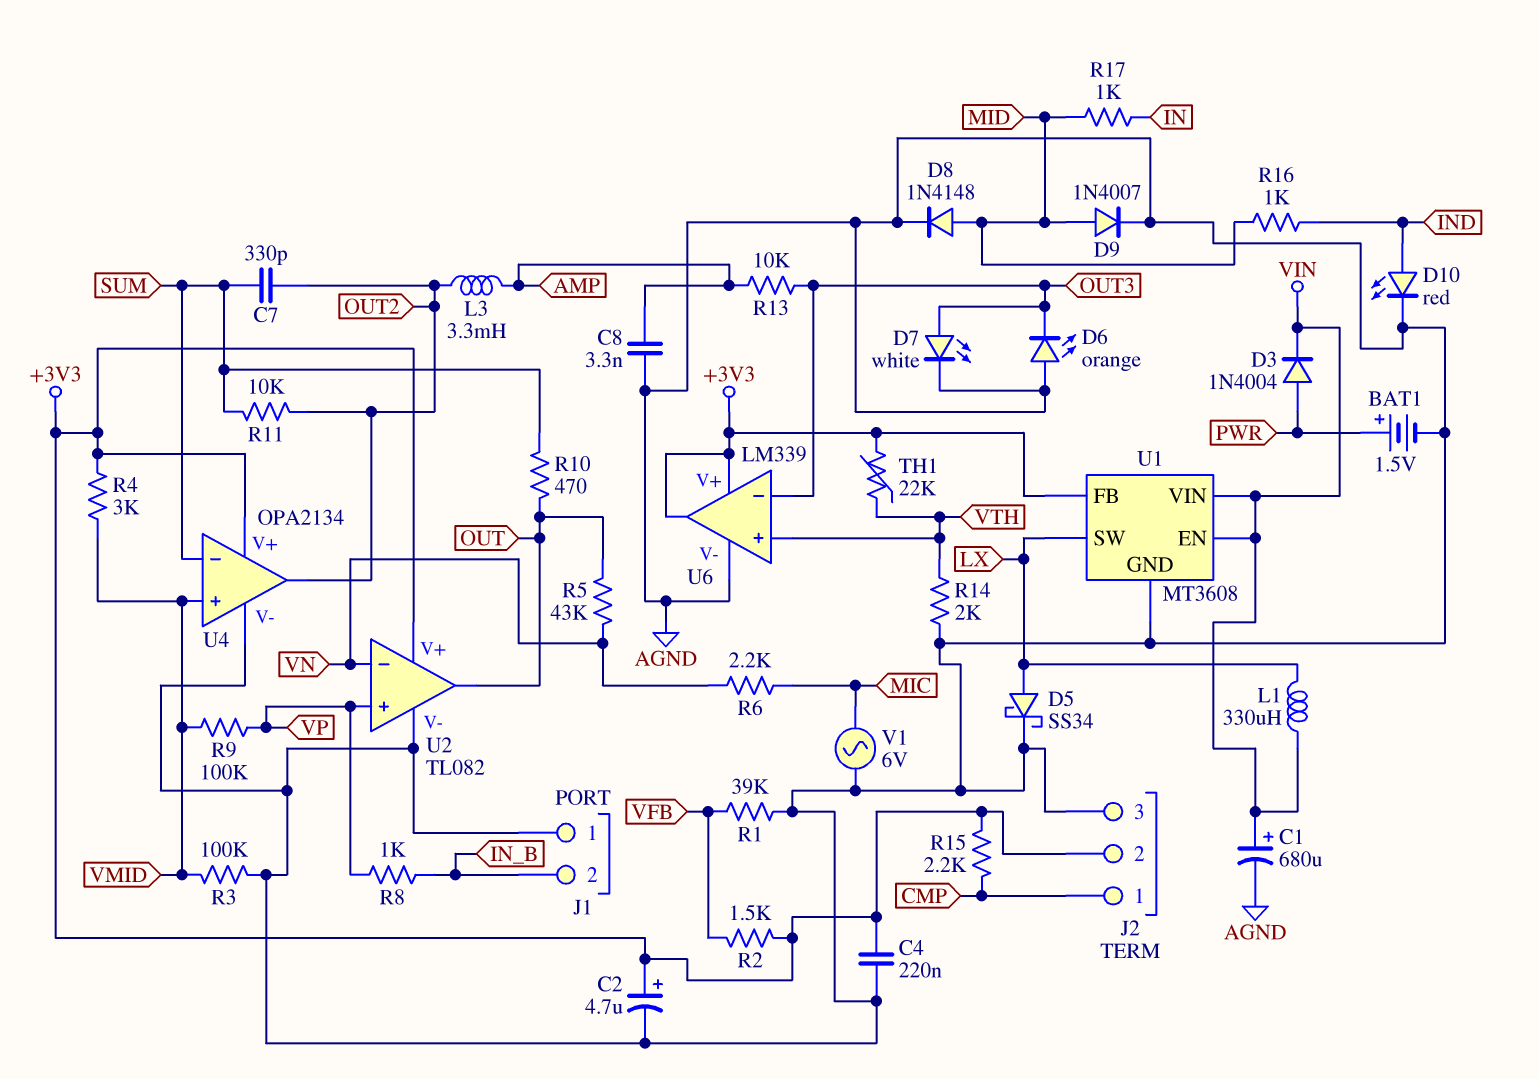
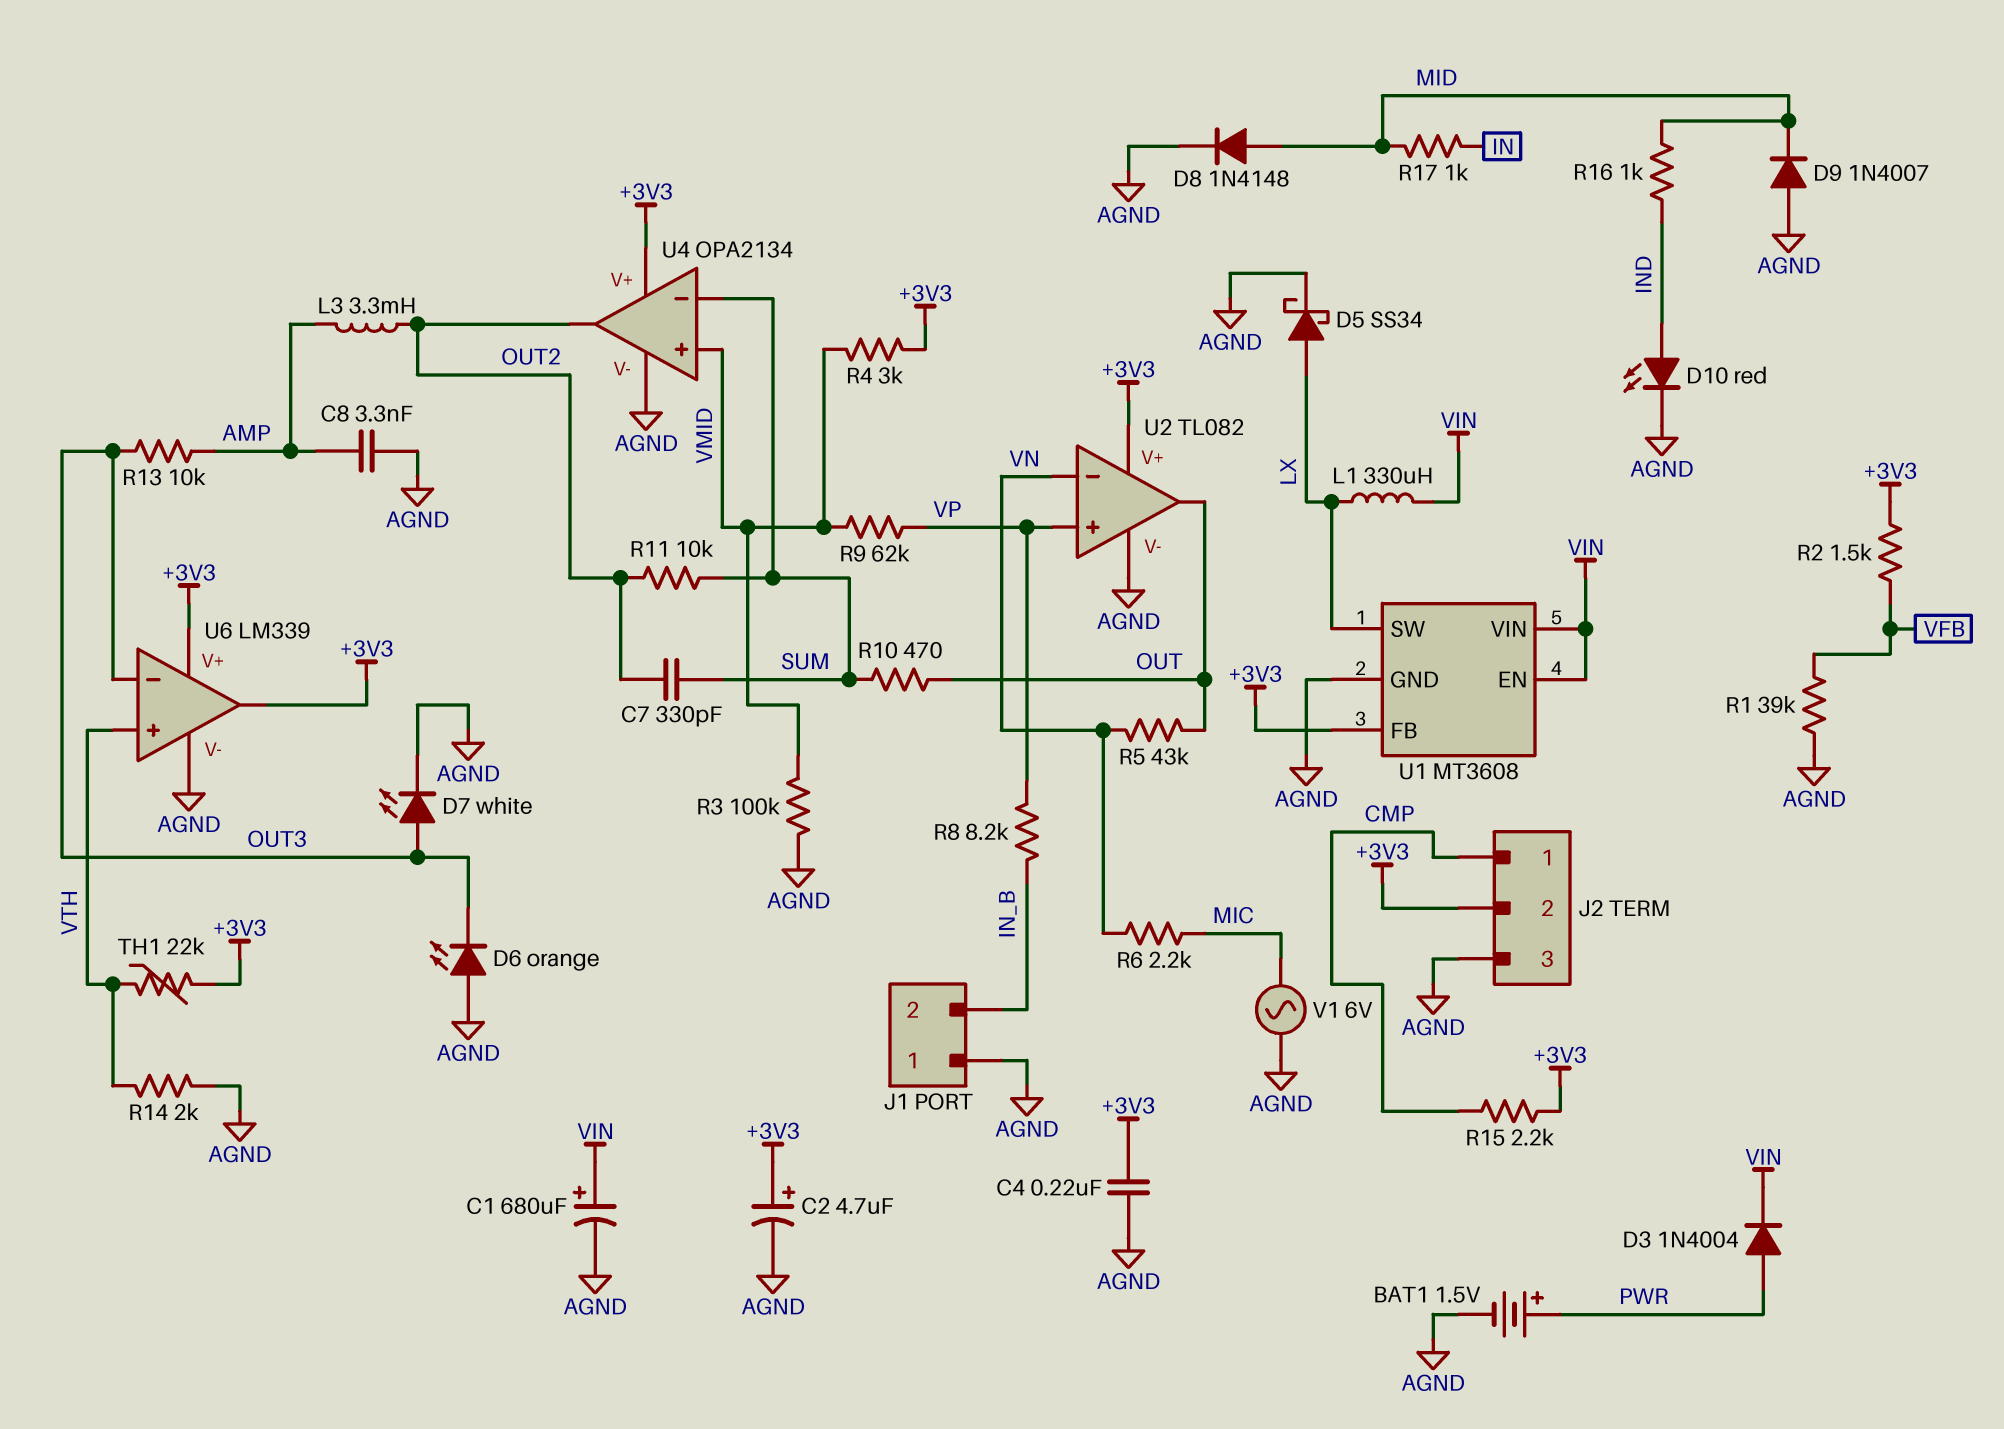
D9: diode 1N4007 (A MID, K AGND) -> diode 1N4007 (A AGND, K MID)
R8: 1k (IN_B, VP) -> 8.2k (IN_B, VP)
R9: 100k (VMID, VP) -> 62k (VMID, VP)

